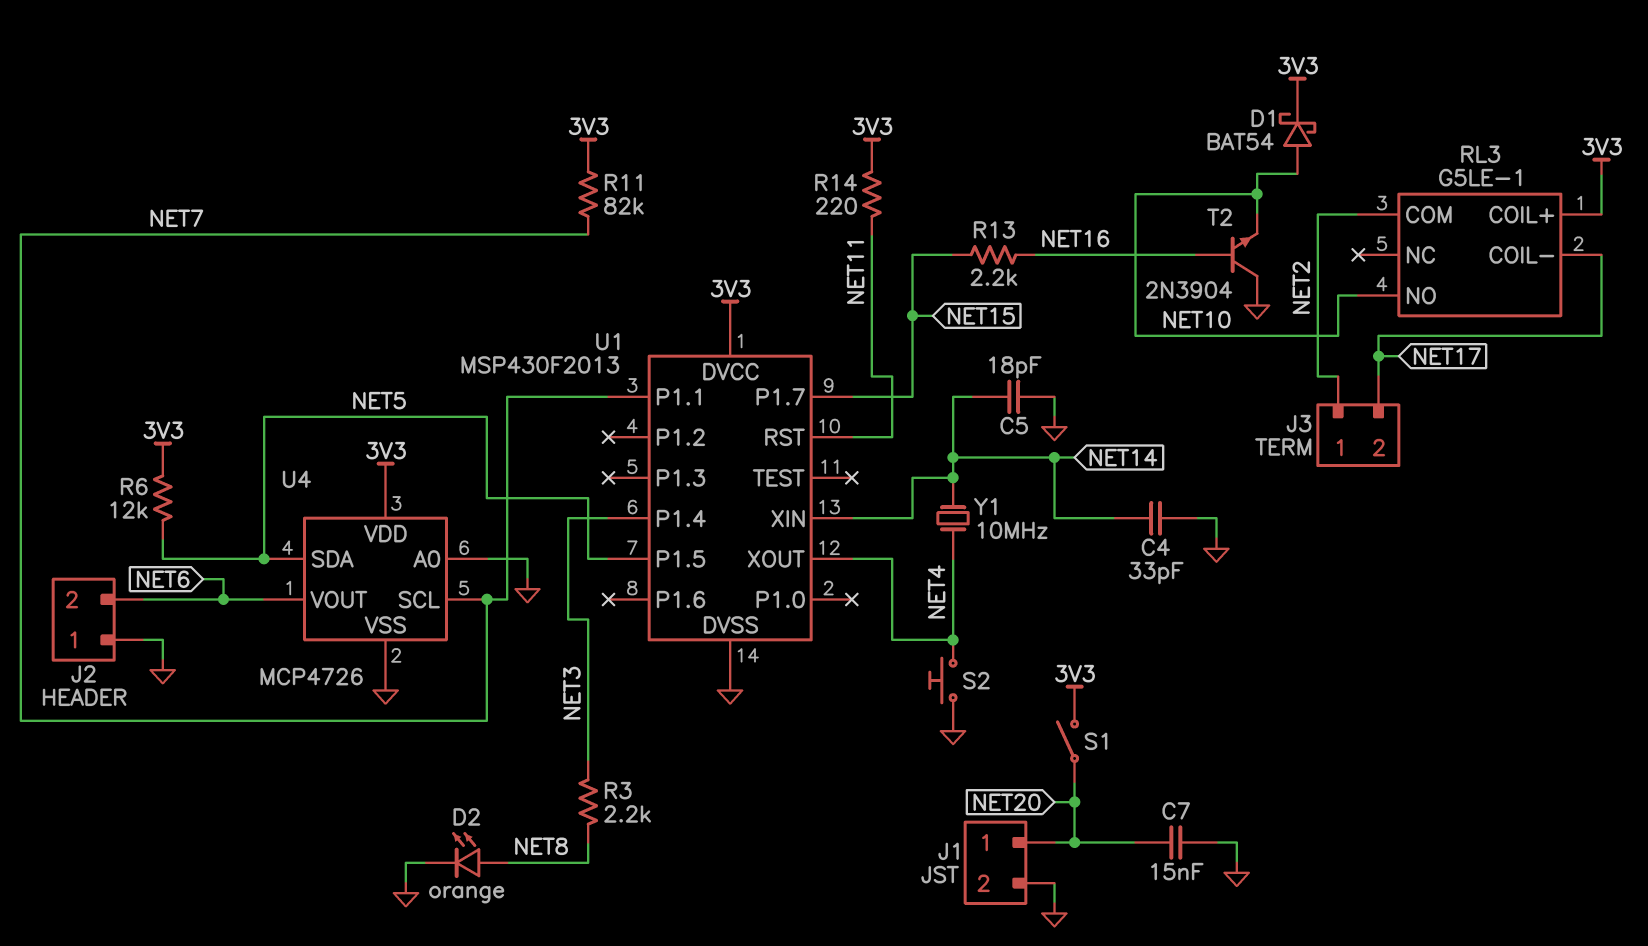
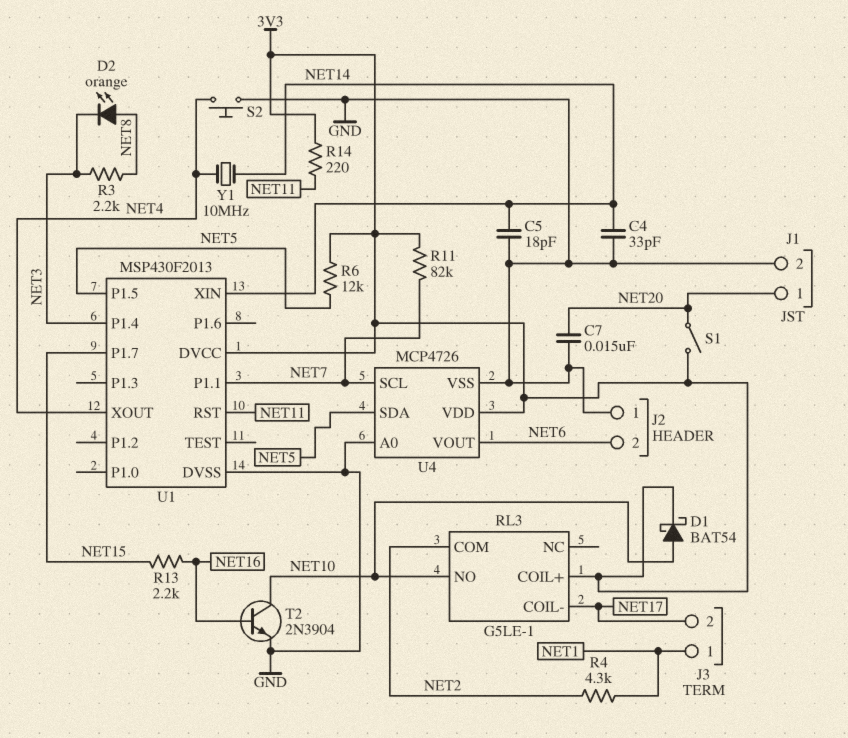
D2: LED orange (A NET8, K GND) -> LED orange (A NET8, K NET3)
J3 pin 1: NET2 -> NET1
R4: none -> 4.3k (NET1, NET2)
T2: NPN 2N3904 (B NET16, C GND, E NET10) -> NPN 2N3904 (B NET16, C NET10, E GND)

